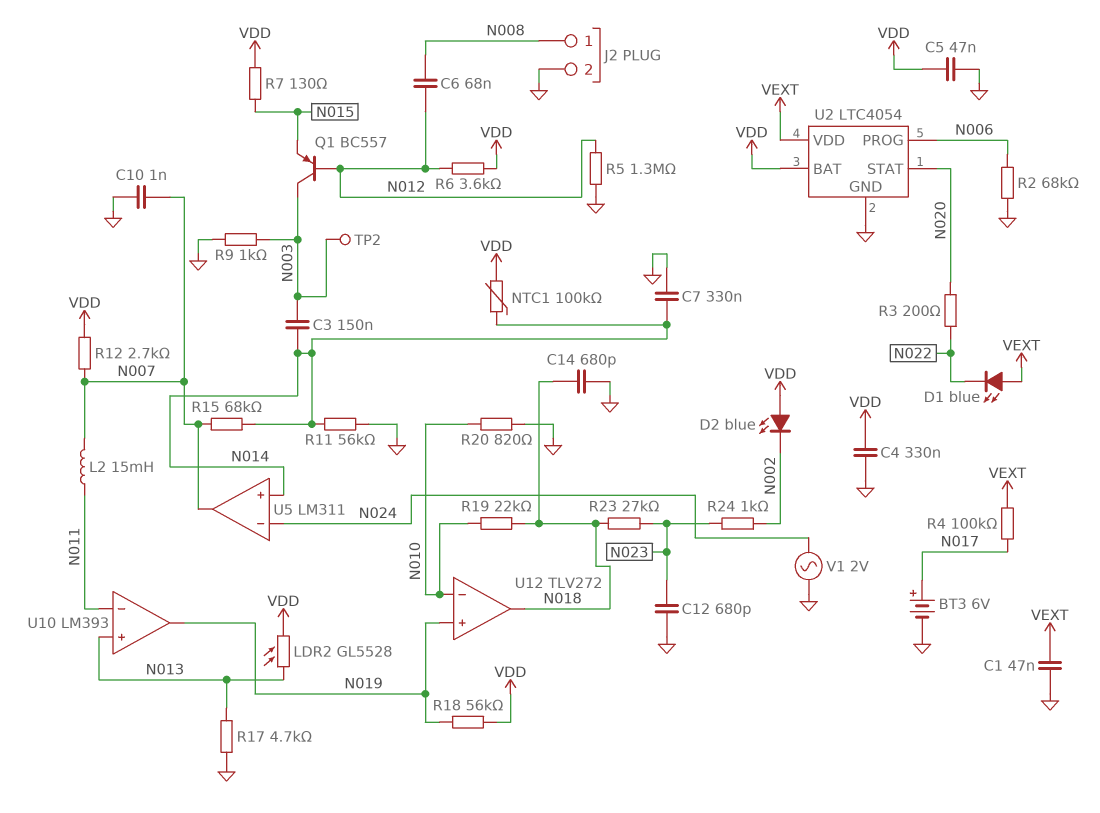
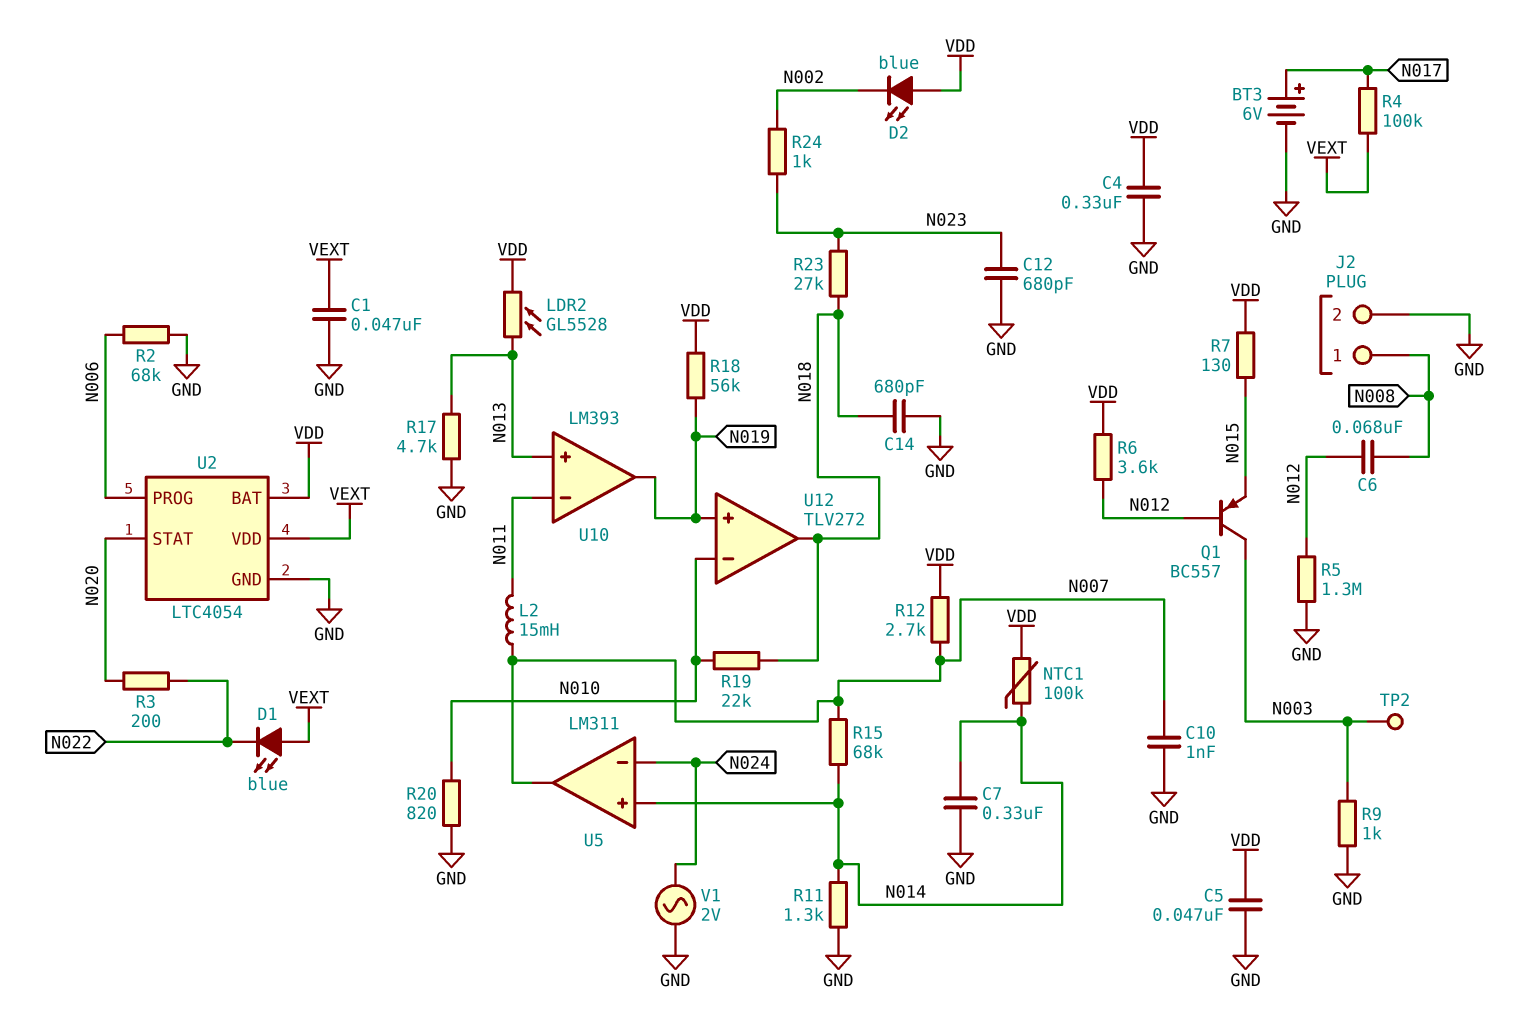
C3: 150nF (N003, N014) -> none
R11: 56k (GND, N014) -> 1.3k (GND, N014)

